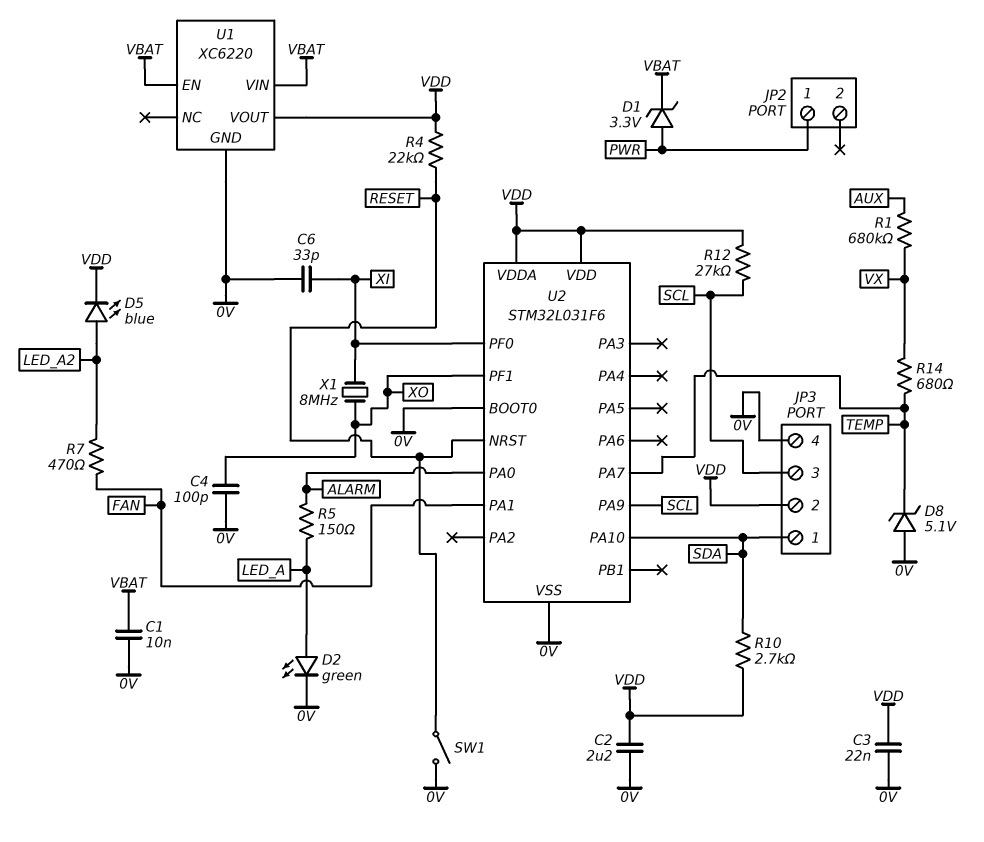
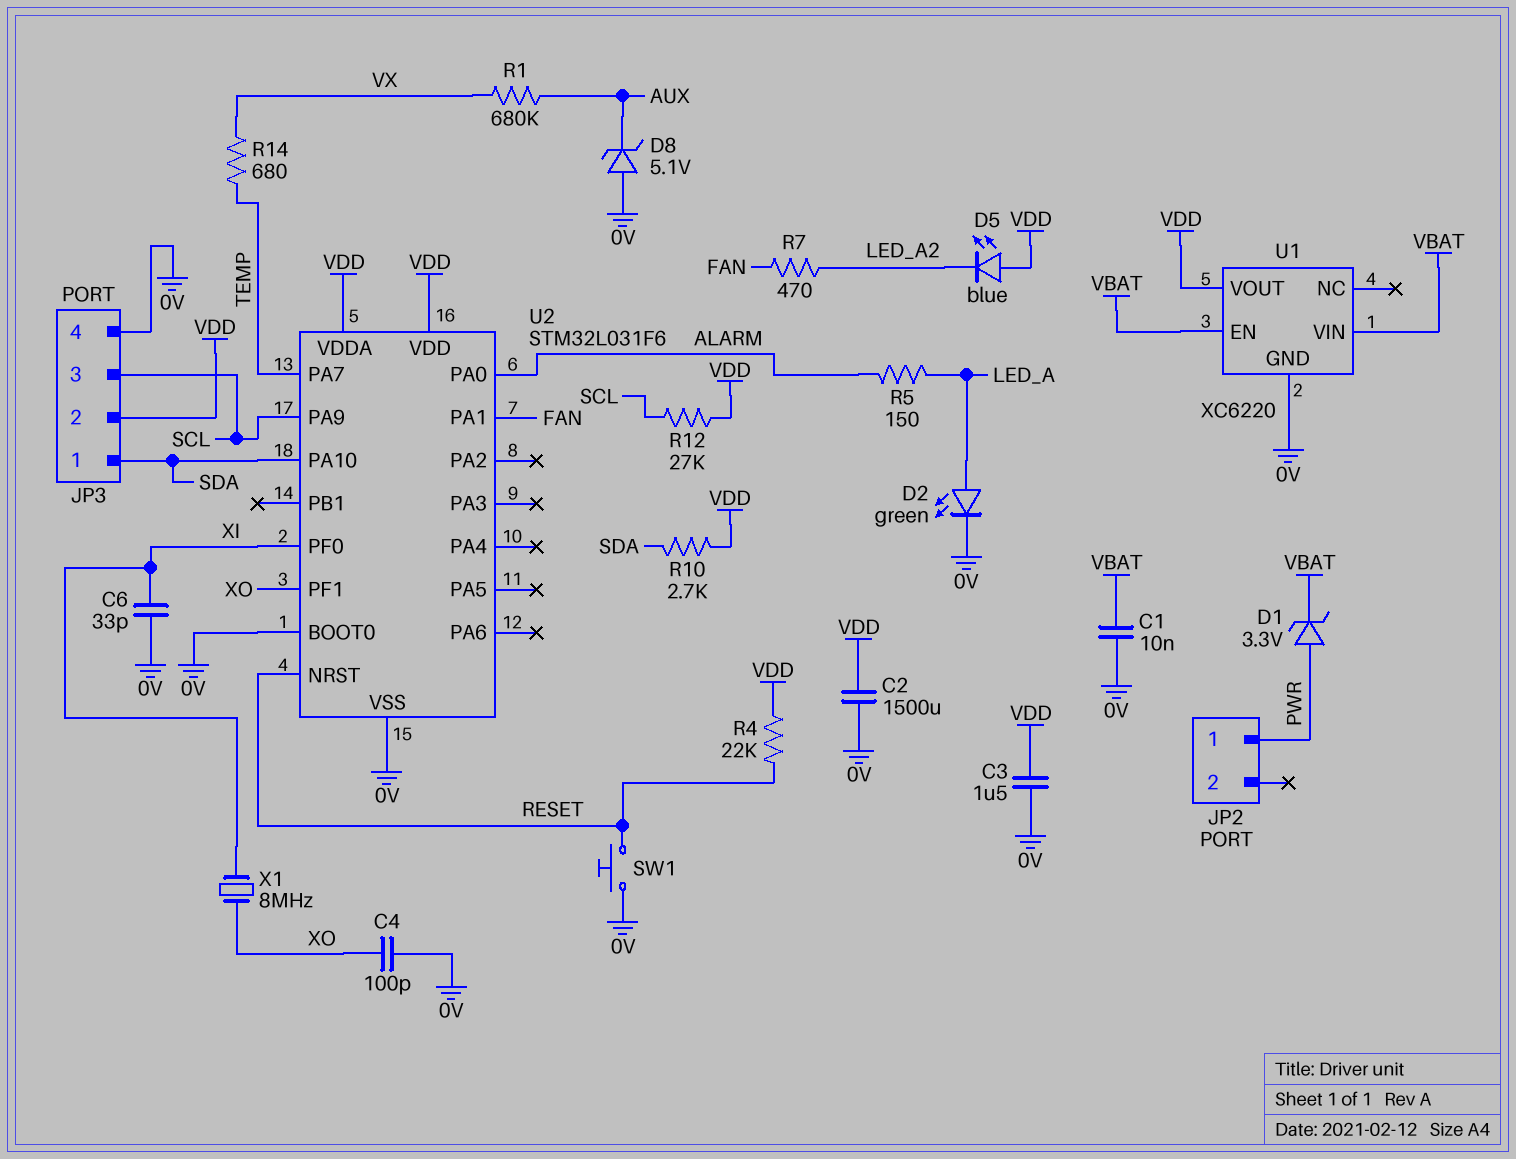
C2: 2.2uF (0V, VDD) -> 1500uF (0V, VDD)
C3: 22nF (0V, VDD) -> 1.5uF (0V, VDD)
D5: LED blue (A LED_A2, K VDD) -> LED blue (A VDD, K LED_A2)
D8: zener 5.1V (A 0V, K TEMP) -> zener 5.1V (A 0V, K AUX)
SW1: switch (0V, RESET) -> button (0V, RESET)

